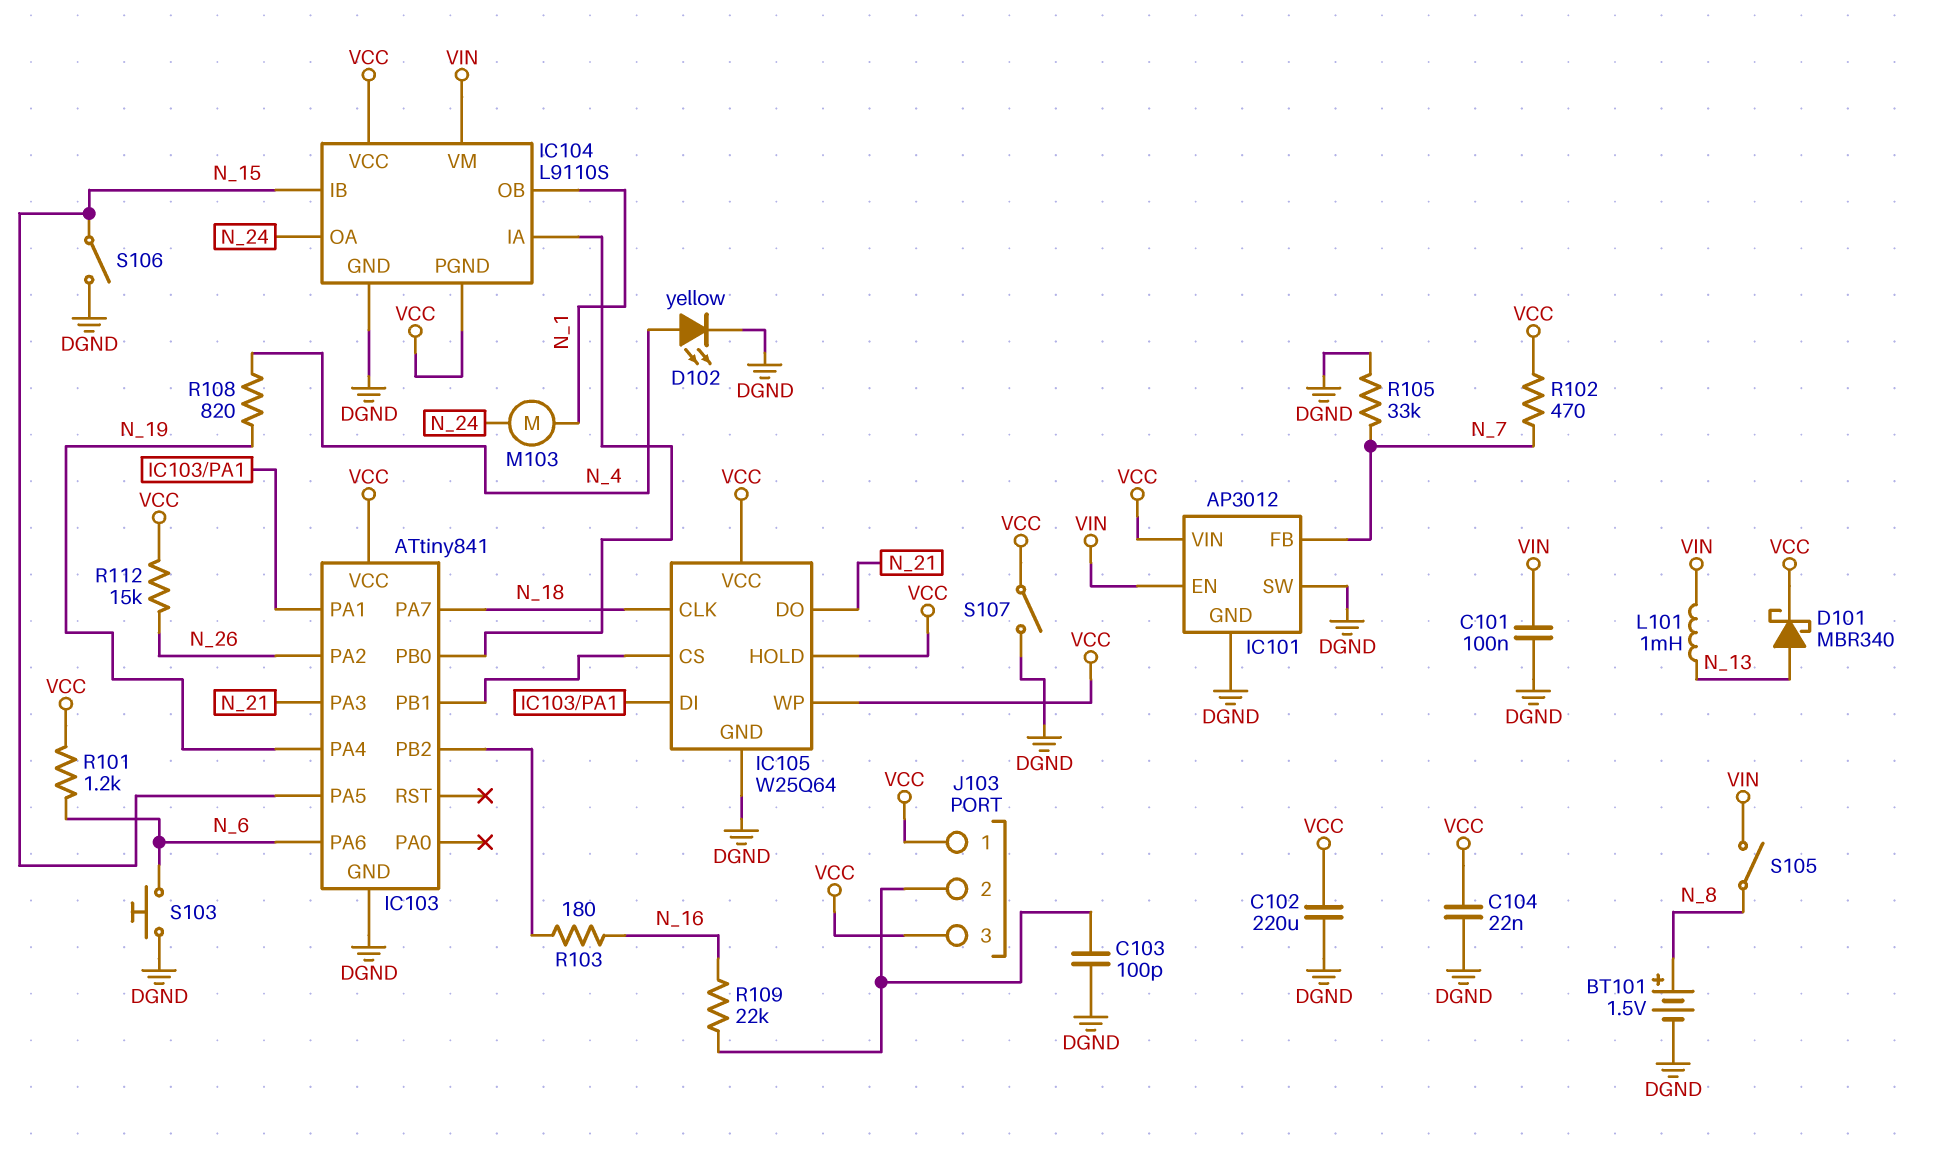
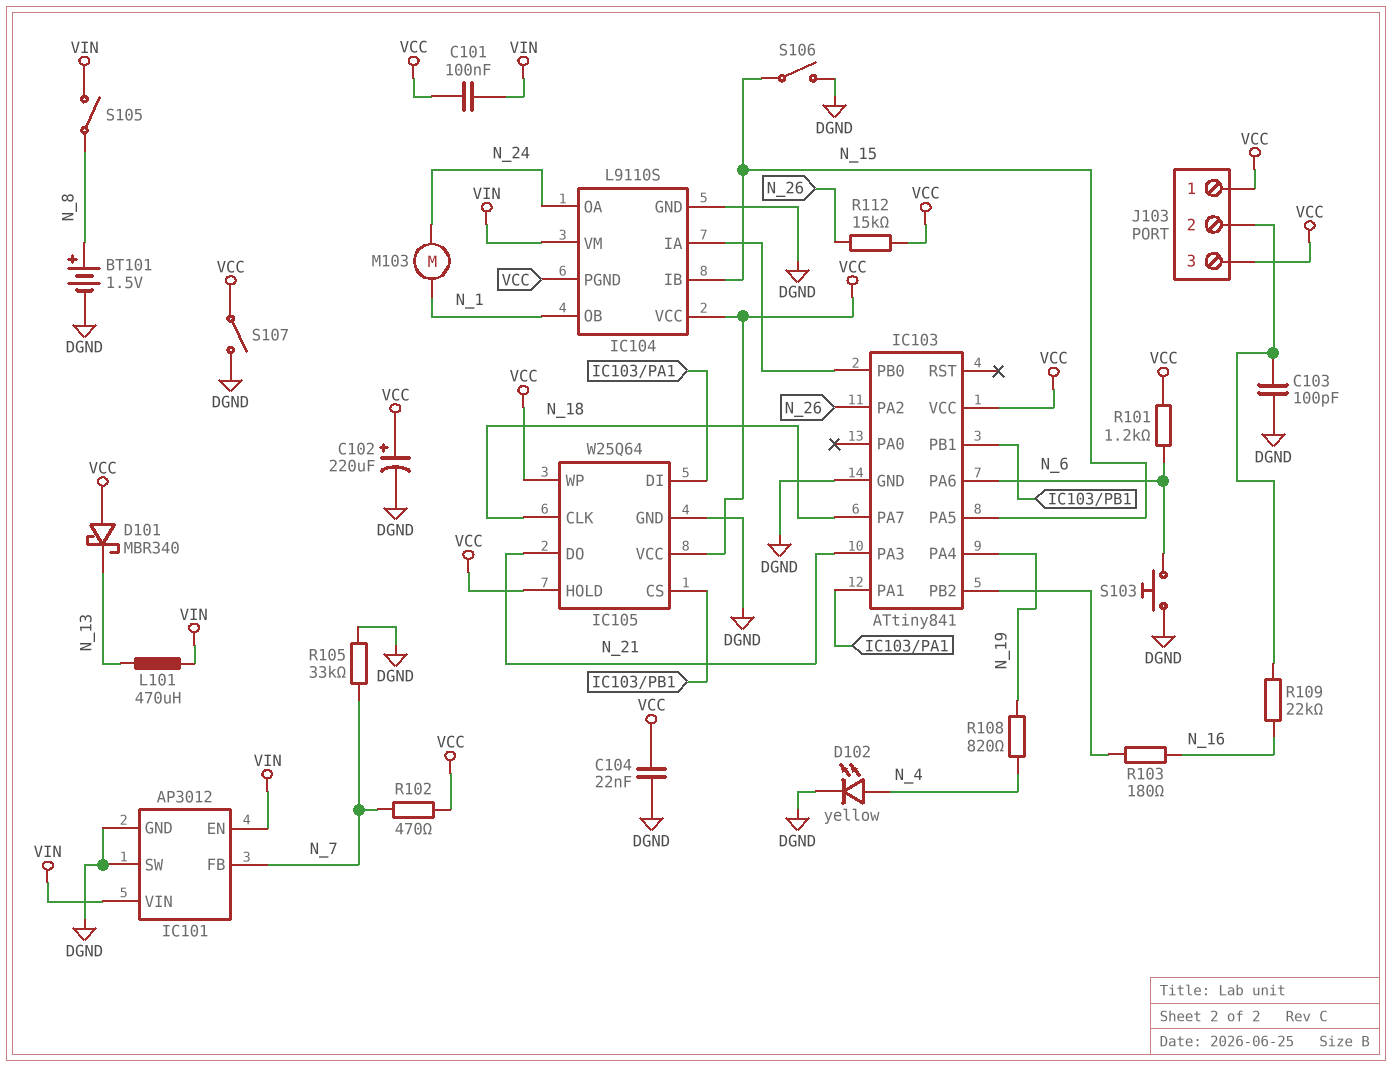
C101: 100nF (DGND, VIN) -> 100nF (VCC, VIN)
C102: 220uF (DGND, VCC) -> 220uF (plus VCC, minus DGND)
D101: schottky MBR340 (A N_13, K VCC) -> schottky MBR340 (A VCC, K N_13)
IC101 pin VIN: VCC -> VIN
L101: 1mH (N_13, VIN) -> 470uH (N_13, VIN)

